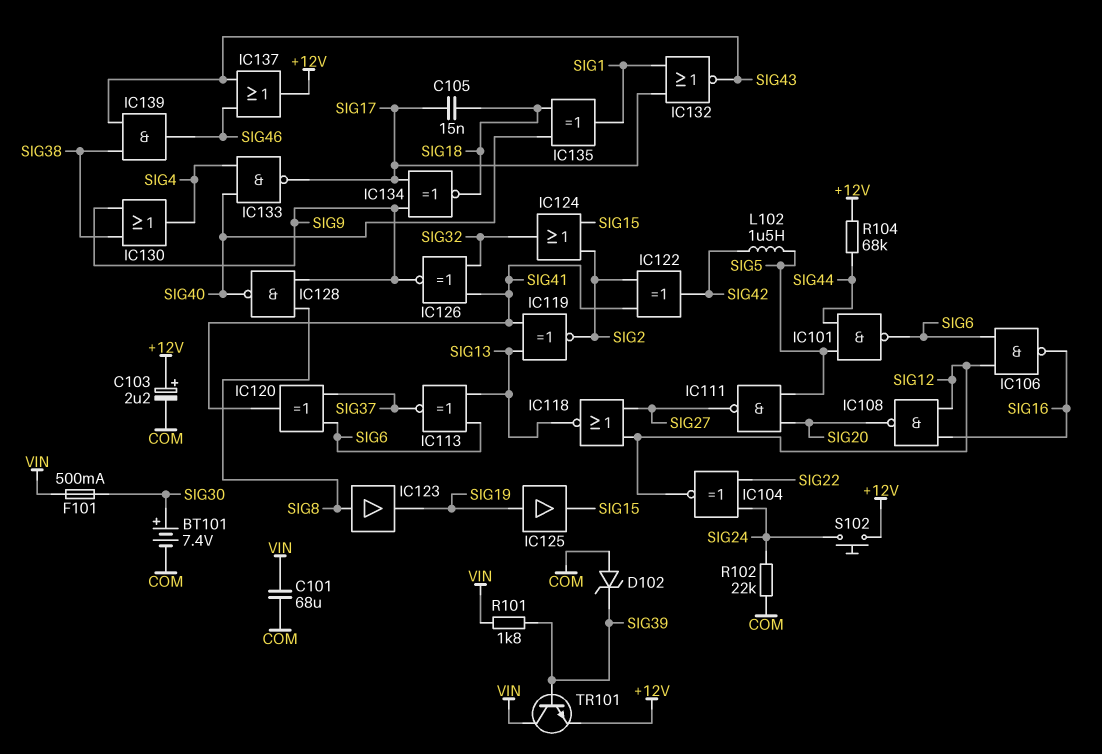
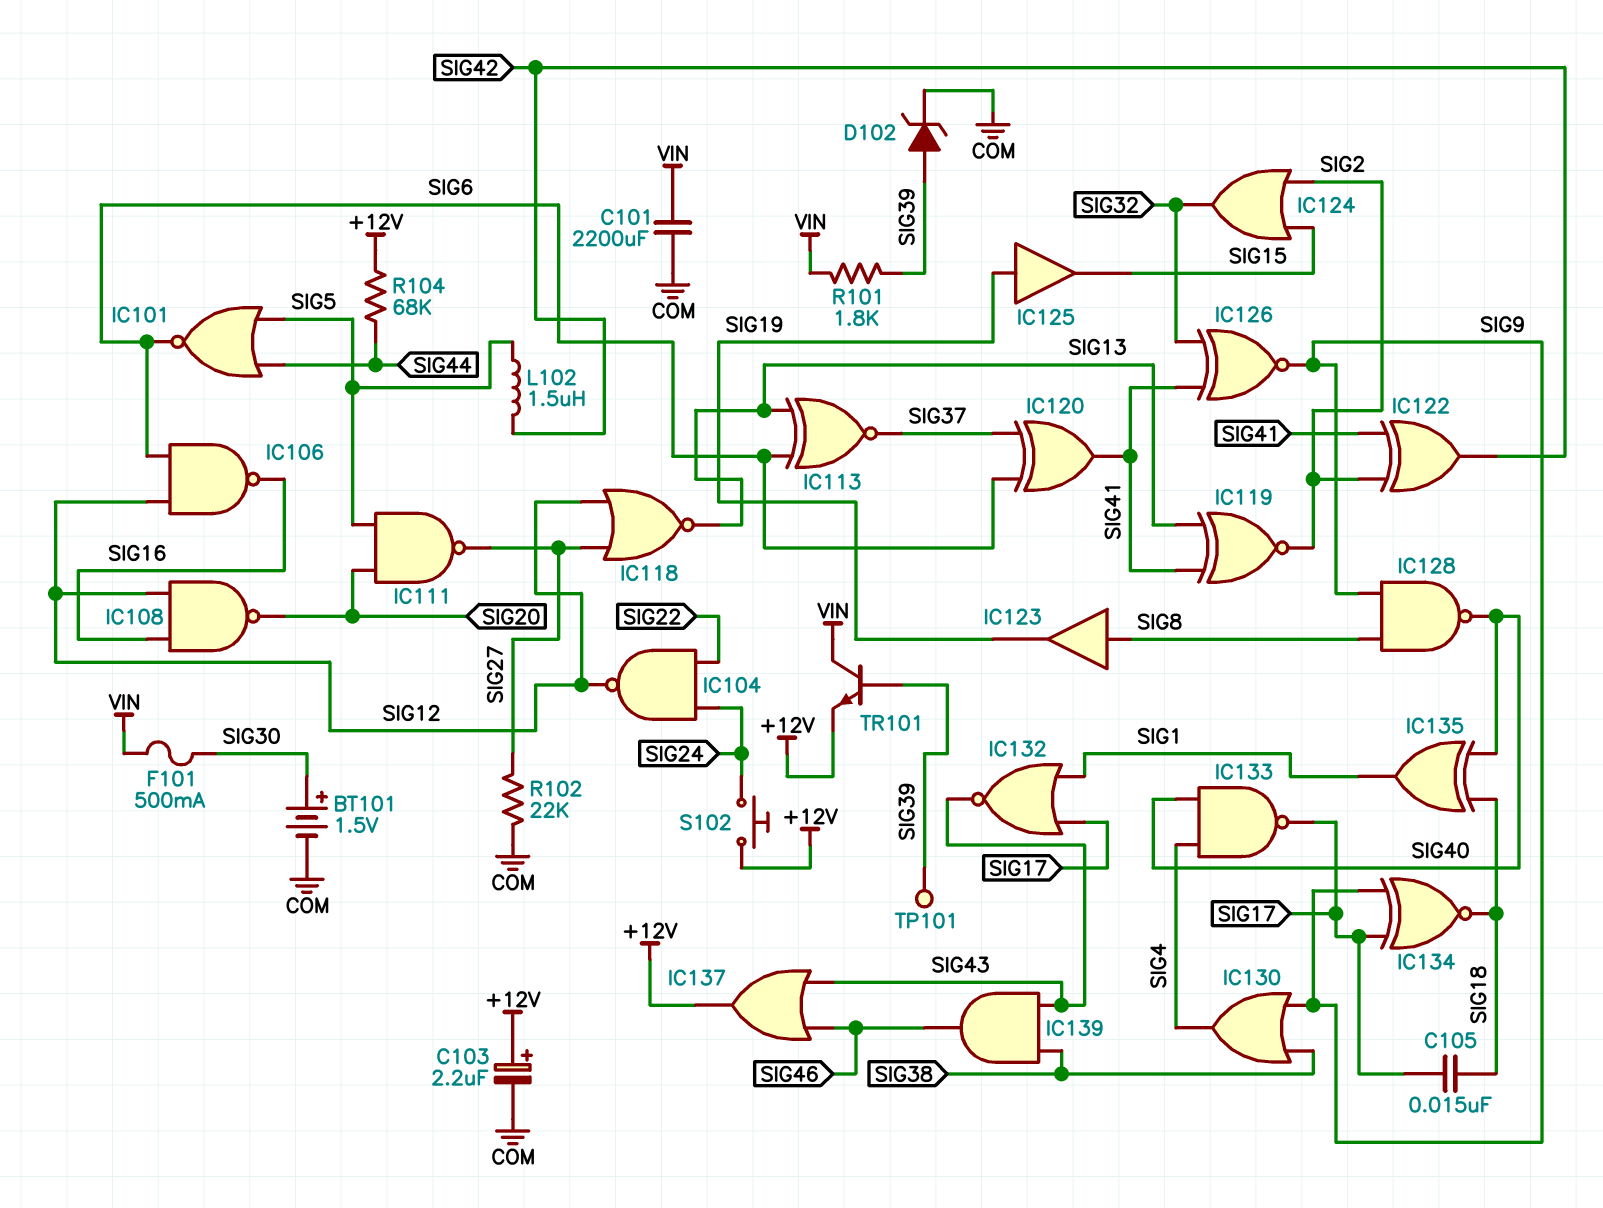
BT101: 7.4V (plus SIG30, minus COM) -> 1.5V (plus SIG30, minus COM)
C101: 68uF (COM, VIN) -> 2200uF (COM, VIN)
D102: zener (A COM, K SIG39) -> zener (A SIG39, K COM)
IC101: NAND (in SIG5, in SIG44, out SIG6) -> NOR (in SIG5, in SIG44, out SIG6)
IC104: XNOR (in SIG22, in SIG24, out SIG12) -> NAND (in SIG22, in SIG24, out SIG12)
R102: 22k (COM, SIG24) -> 22k (COM, SIG27)
TP101: none -> test point (SIG39)

